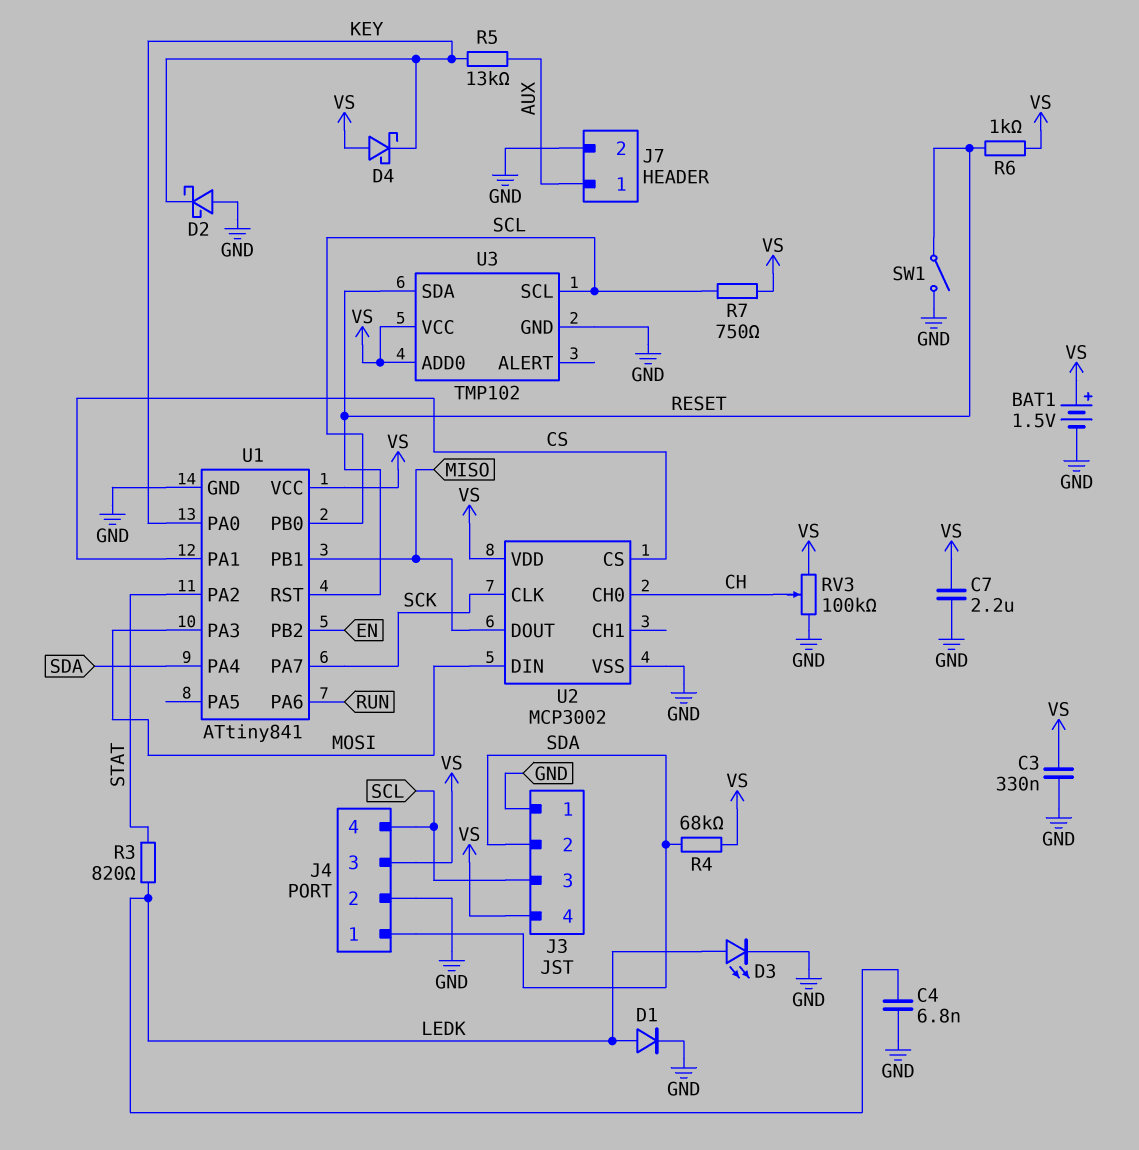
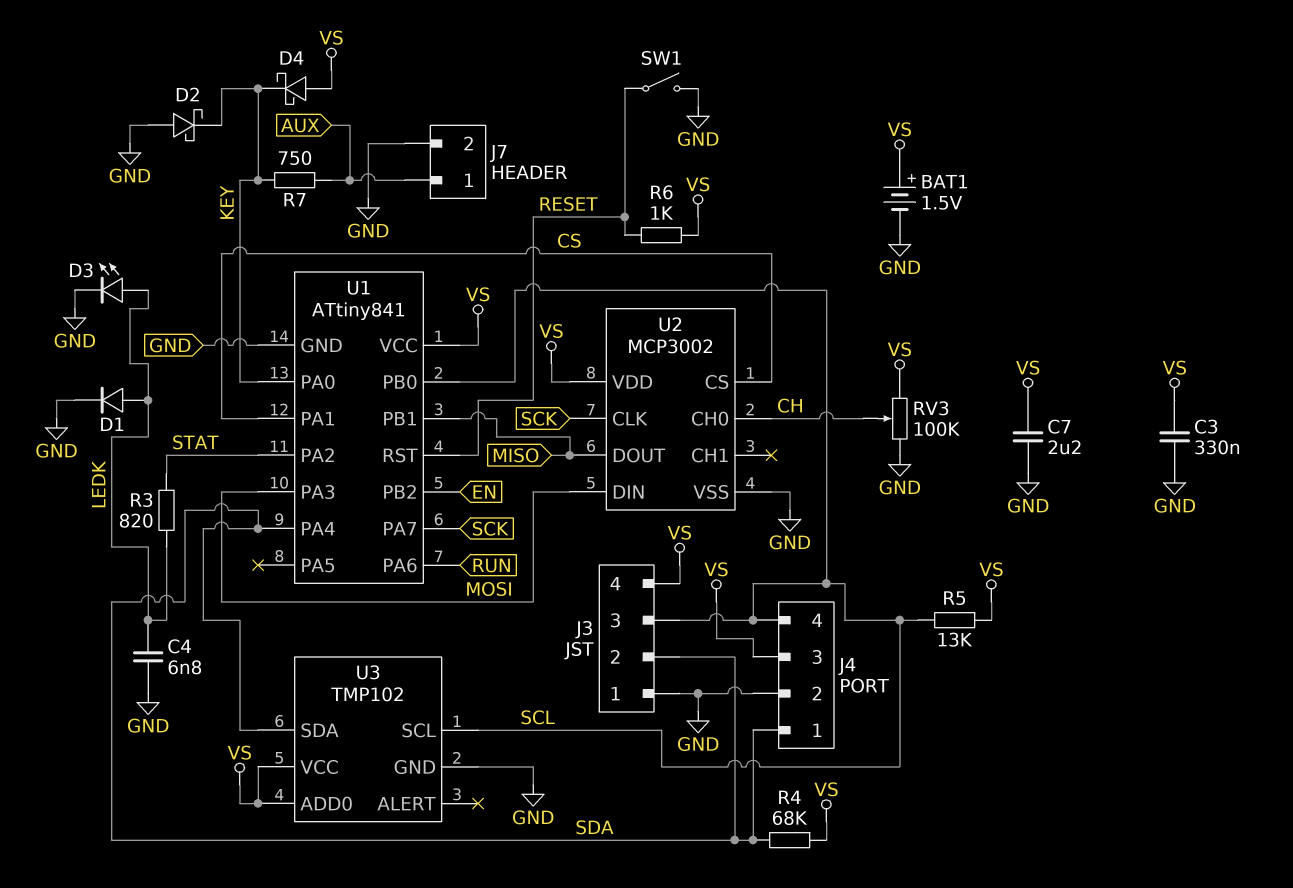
R5: 13k (AUX, KEY) -> 13k (SCL, VS)
R7: 750 (SCL, VS) -> 750 (AUX, KEY)
U3 pin SDA: RESET -> SDA

